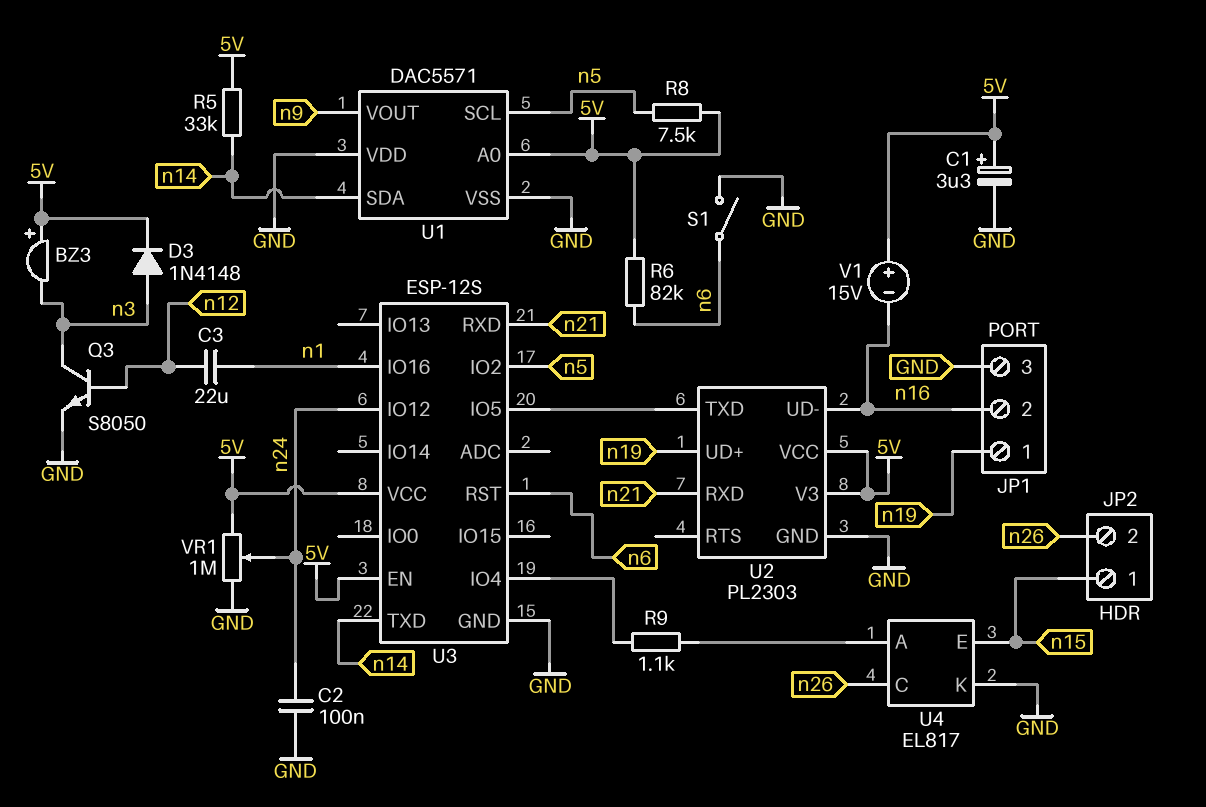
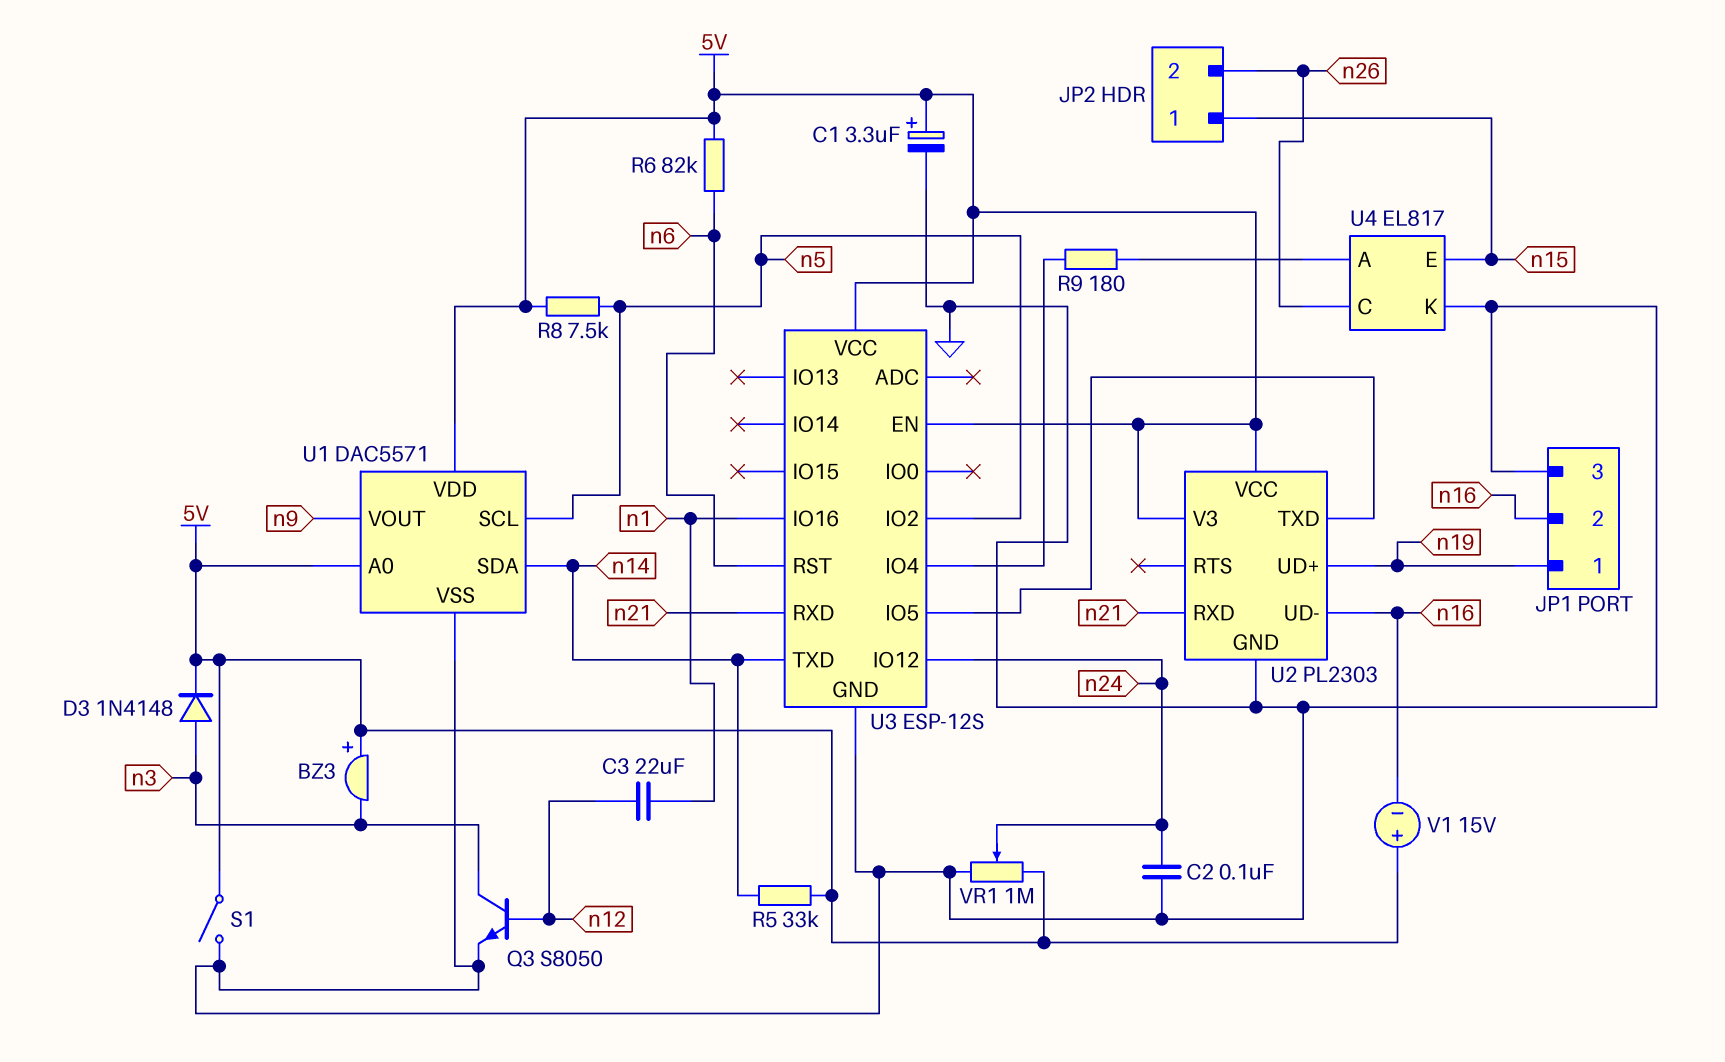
R9: 1.1k (U3/IO4, U4/A) -> 180 (U3/IO4, U4/A)
S1: switch (GND, n6) -> switch (5V, GND)
U1 pin VDD: GND -> 5V

